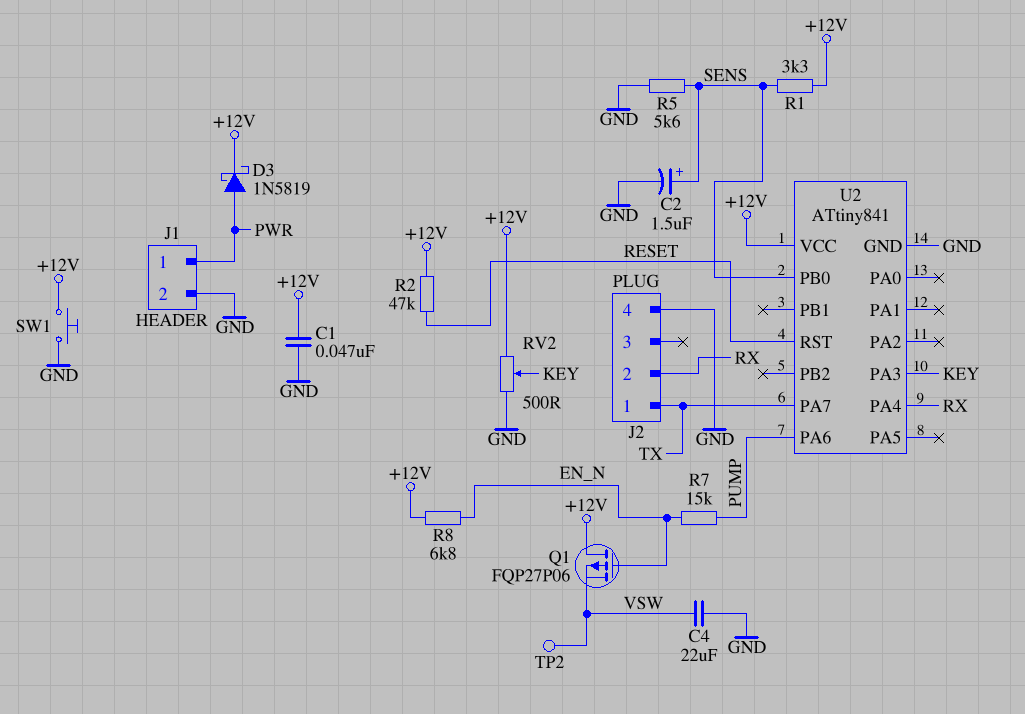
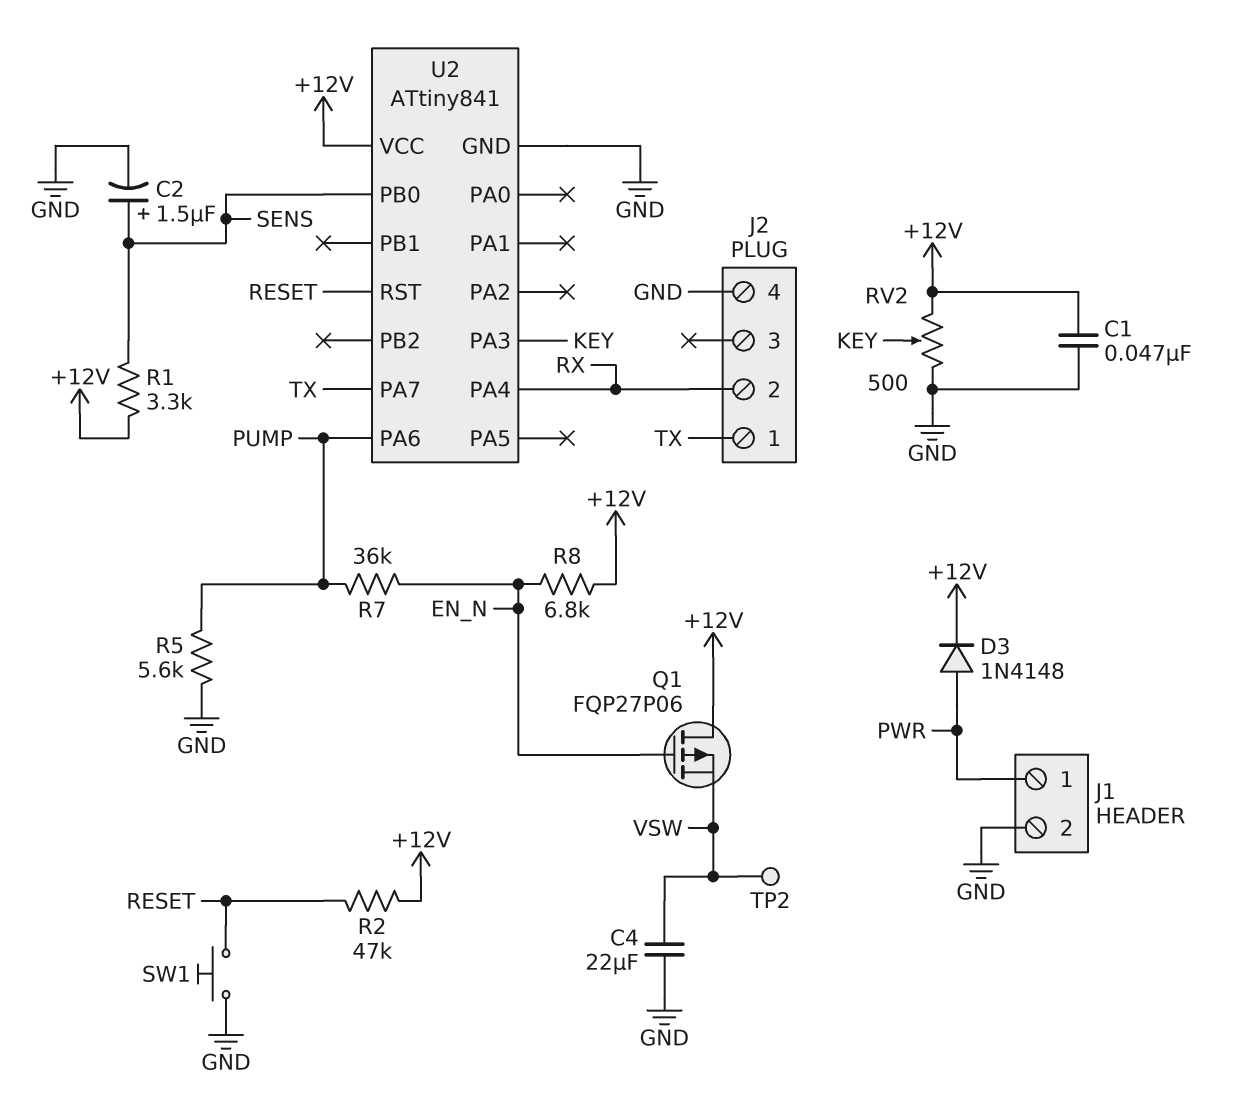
D3: schottky 1N5819 (A PWR, K +12V) -> diode 1N4148 (A PWR, K +12V)
R5: 5.6k (GND, SENS) -> 5.6k (GND, PUMP)
R7: 15k (EN_N, PUMP) -> 36k (EN_N, PUMP)
SW1: button (+12V, GND) -> button (GND, RESET)

